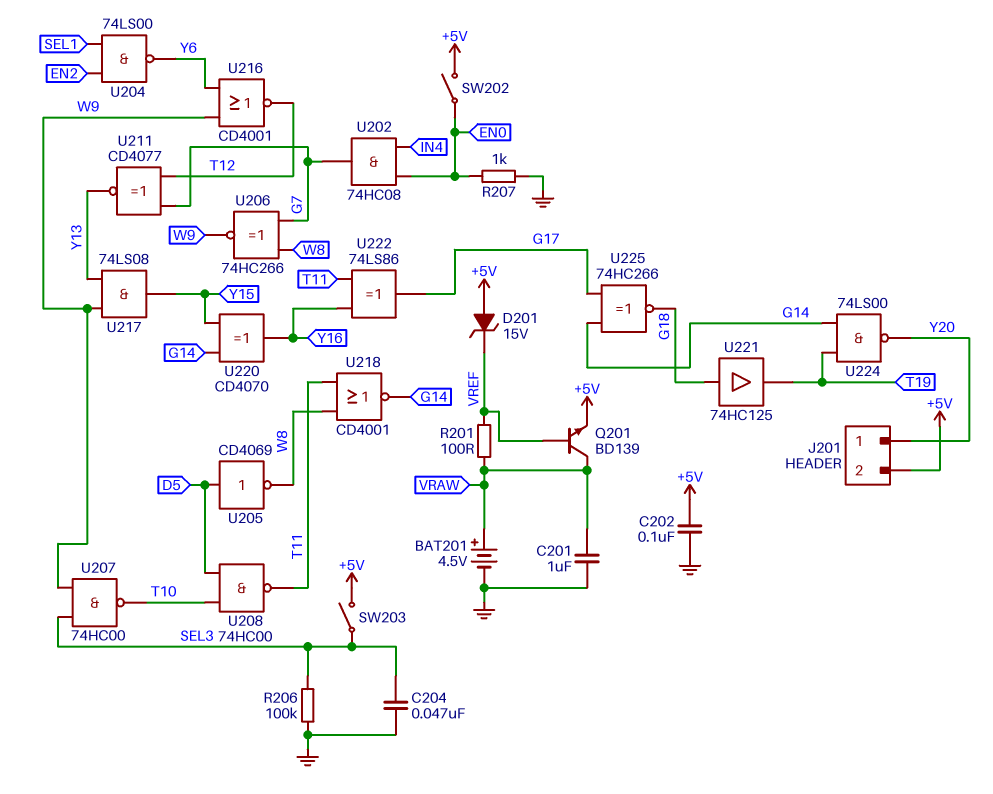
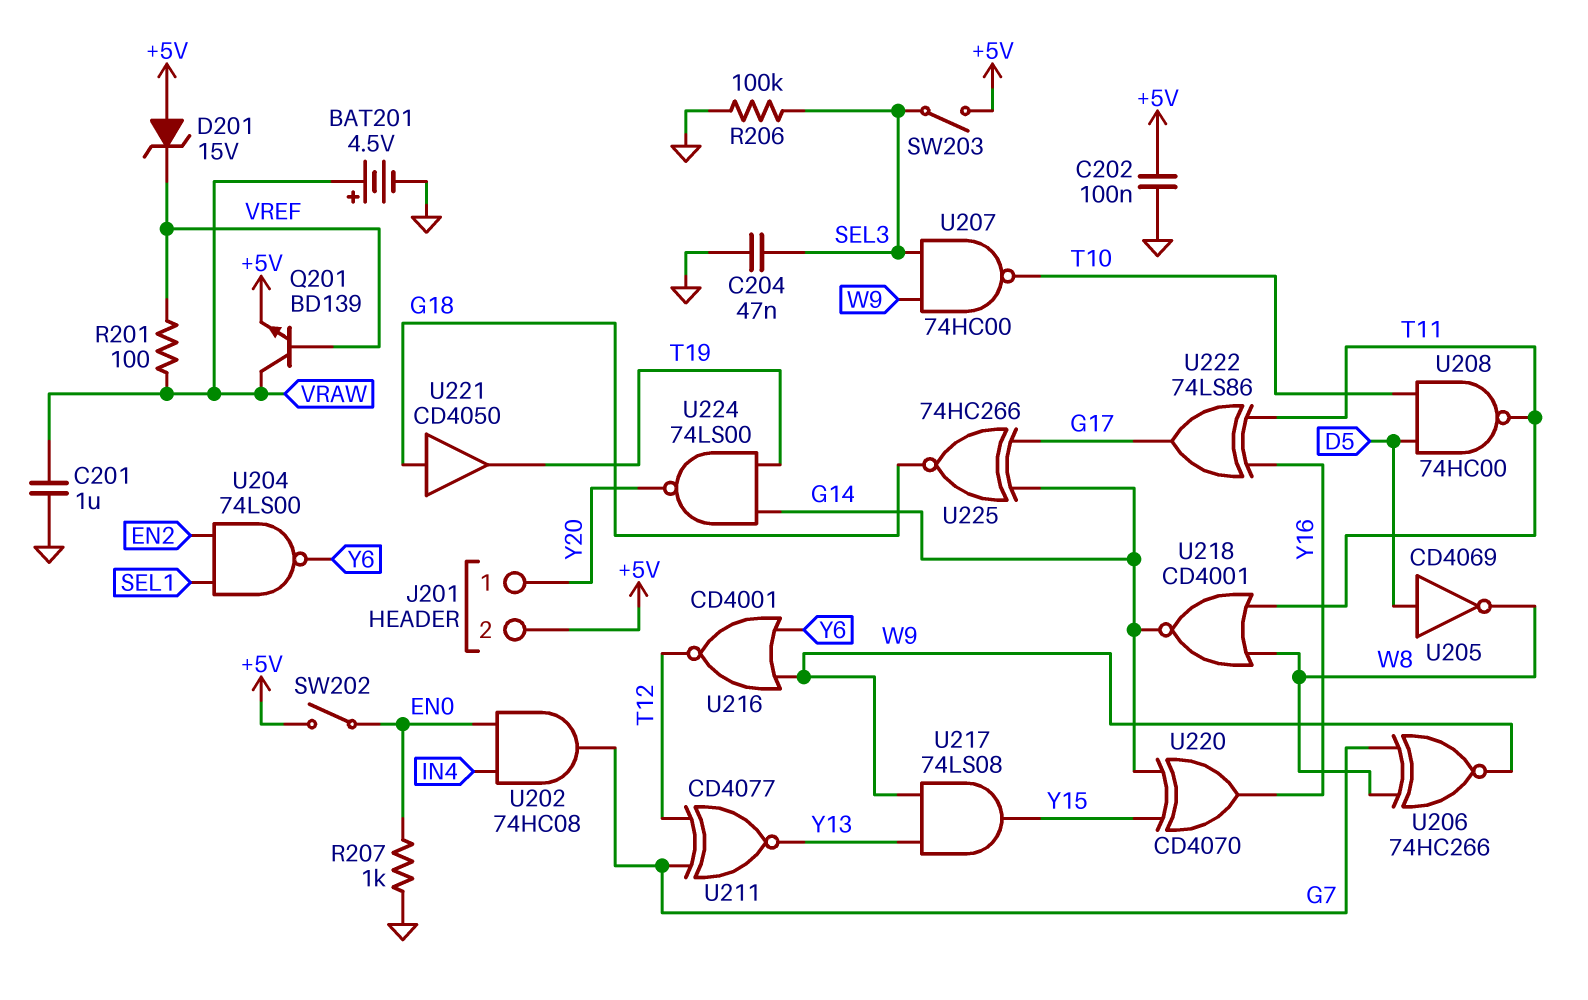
U221: buffer 74HC125 (in G18, out T19) -> buffer CD4050 (in G18, out T19)

